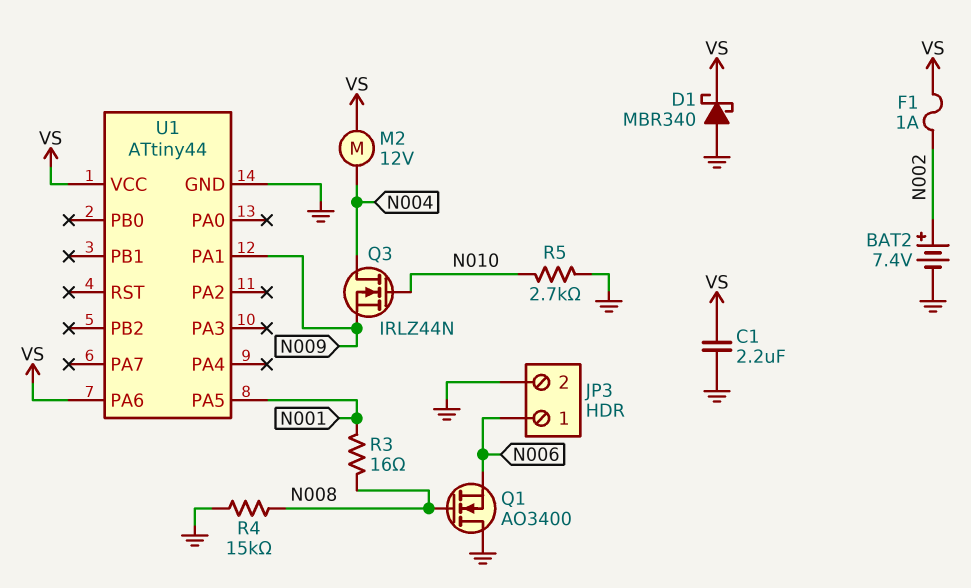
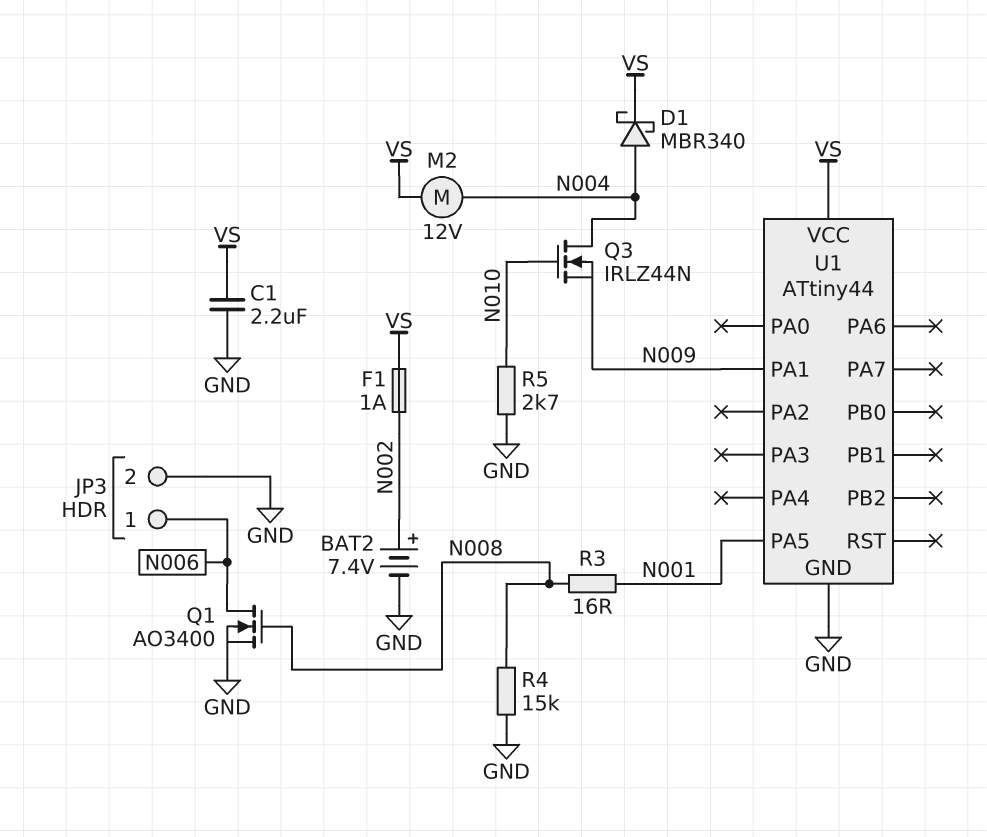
D1: schottky MBR340 (A GND, K VS) -> schottky MBR340 (A N004, K VS)
Q1: NMOS AO3400 (G N008, D GND, S N006) -> NMOS AO3400 (G N008, D N006, S GND)
U1 pin PA6: VS -> none

